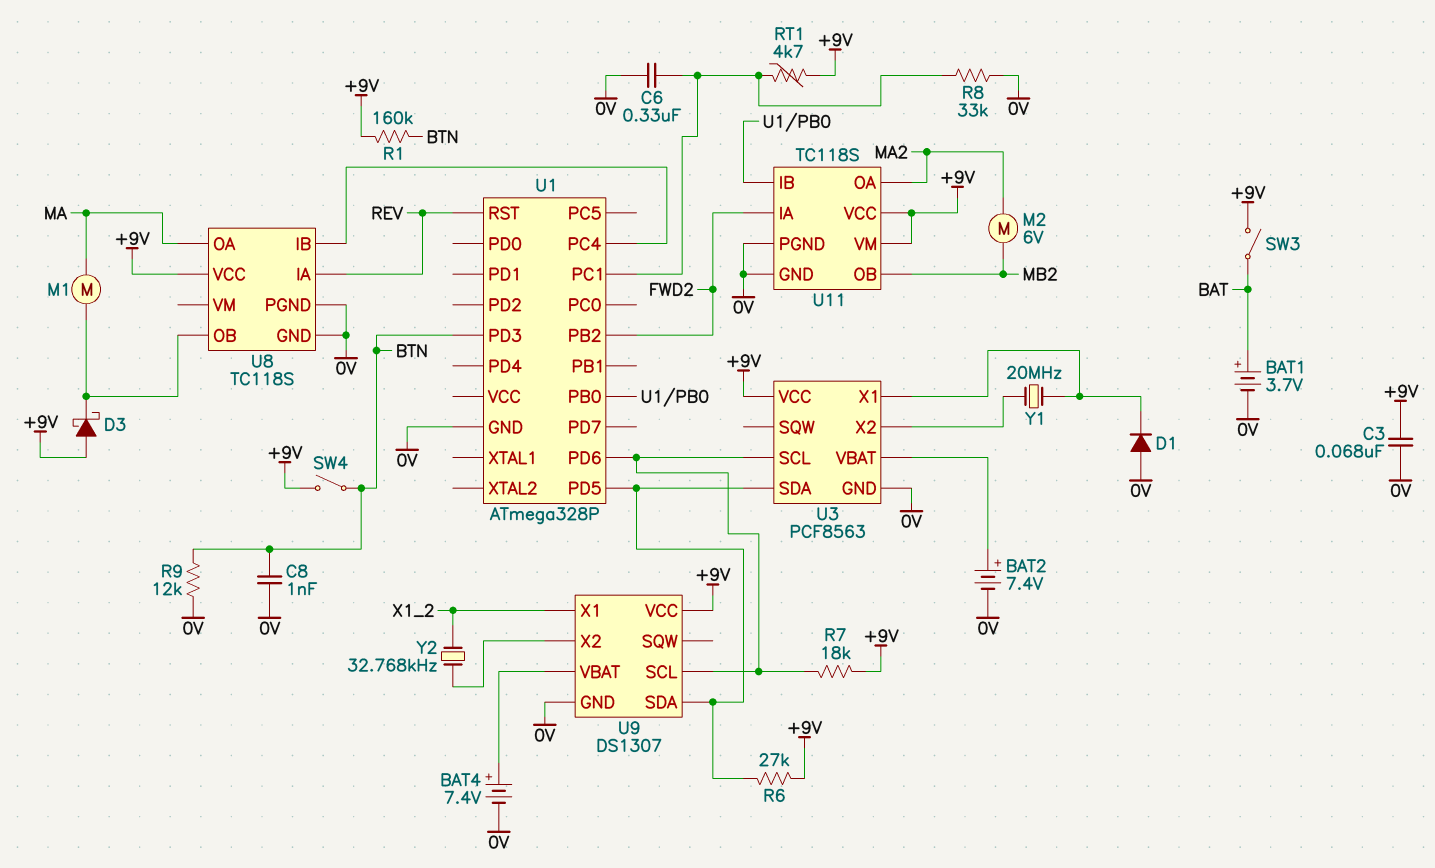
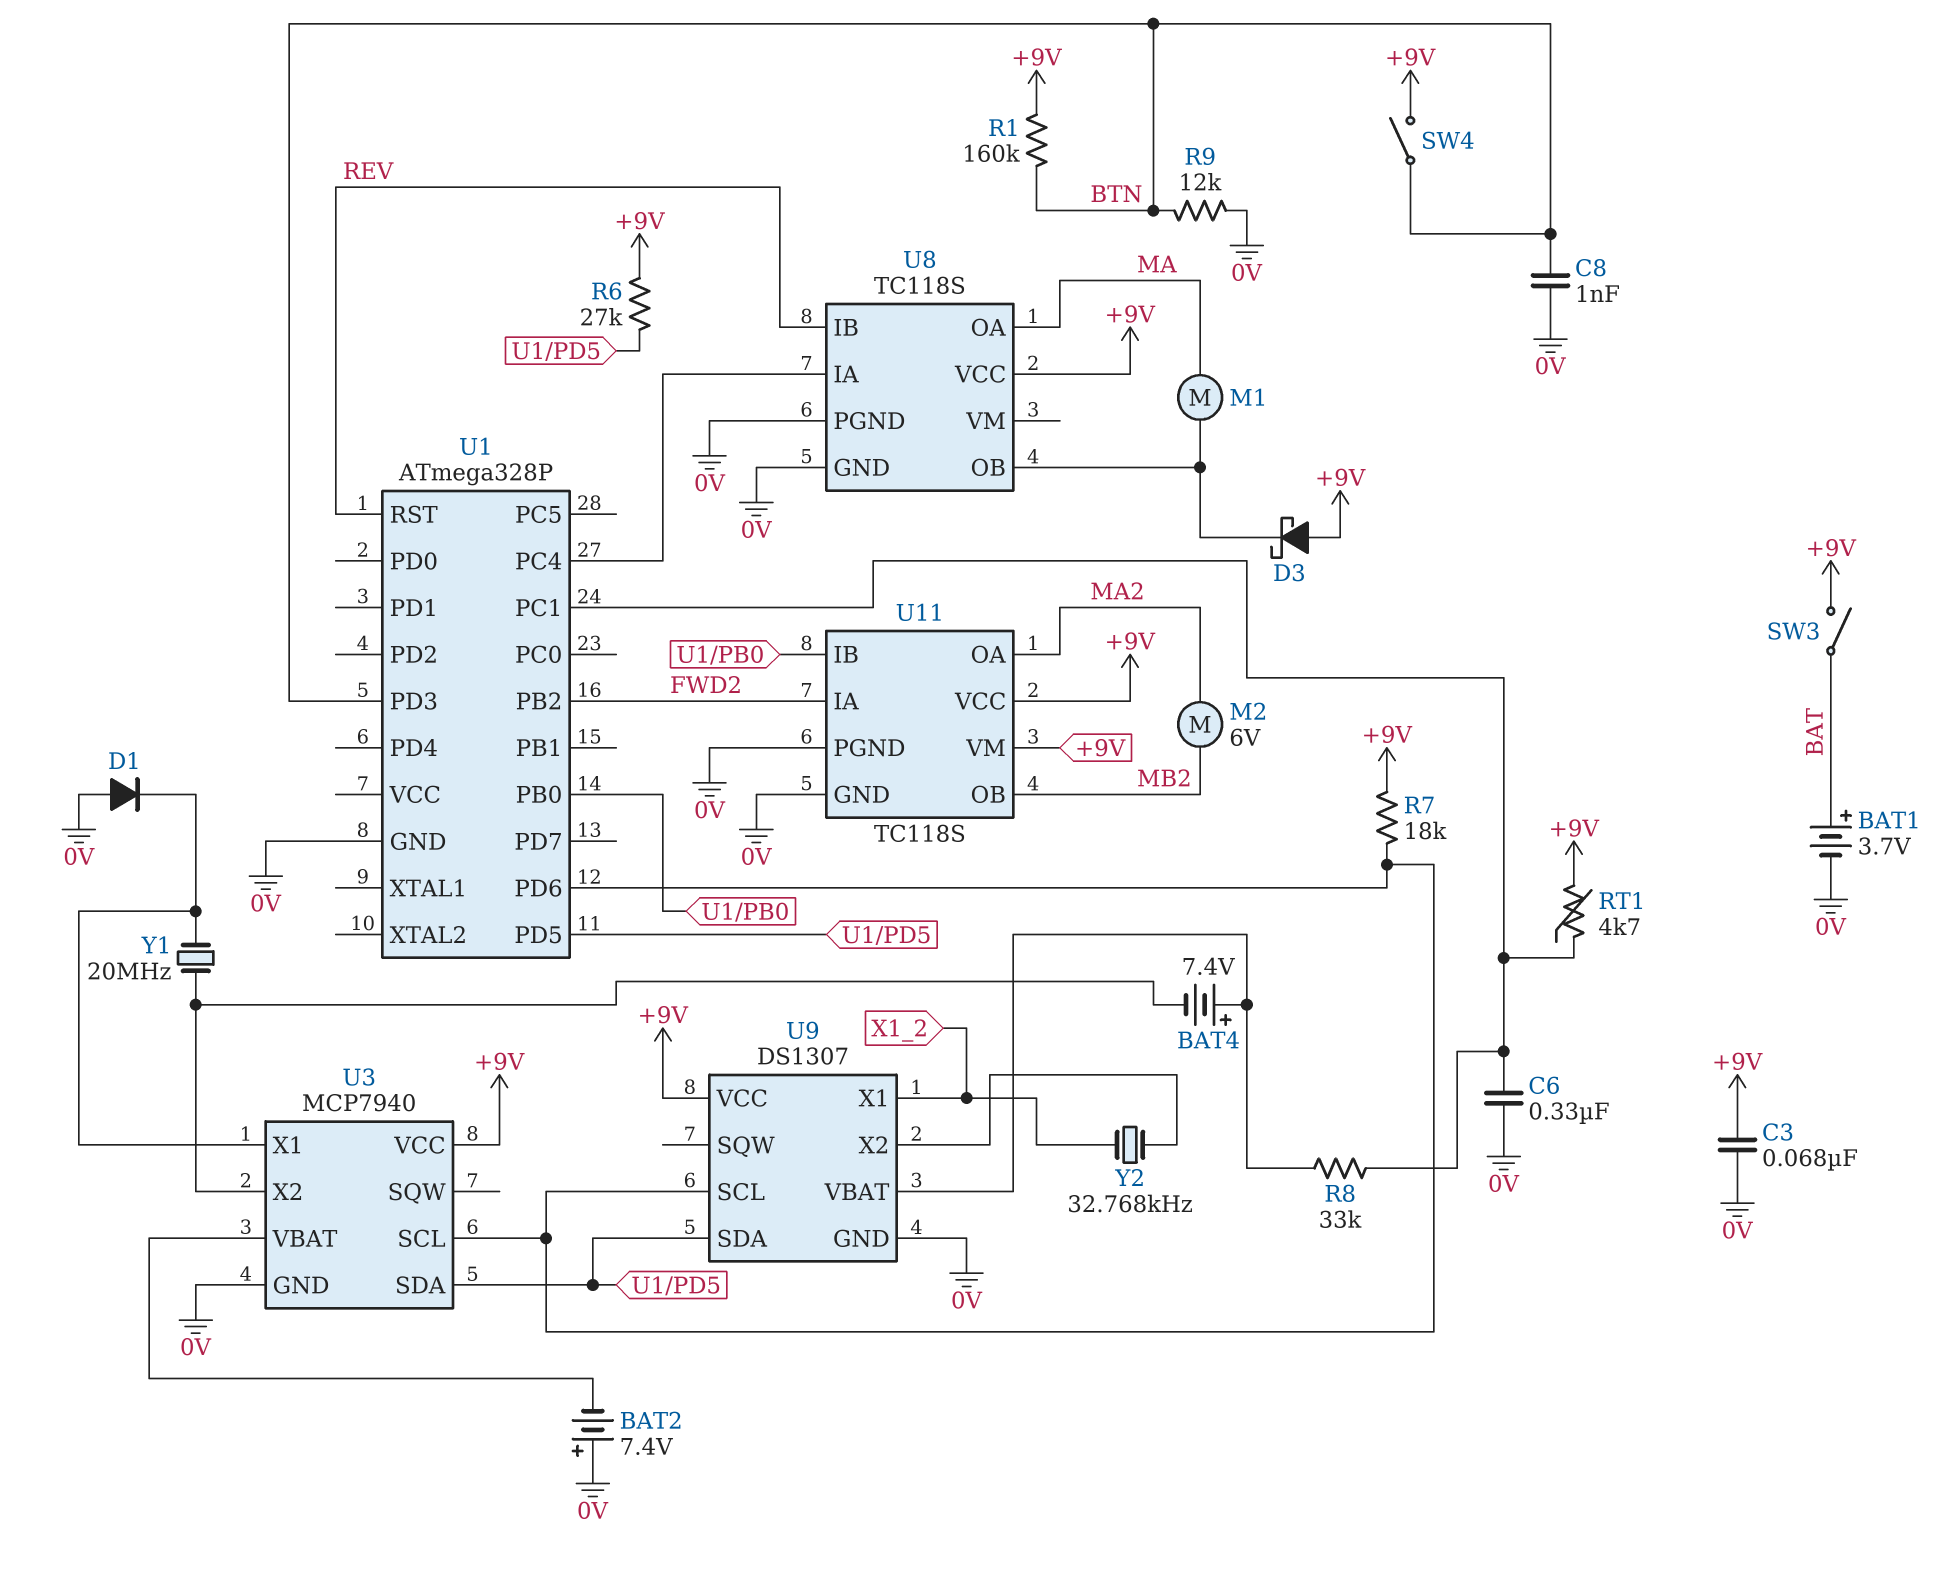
BAT2: 7.4V (plus U3/VBAT, minus 0V) -> 7.4V (plus 0V, minus U3/VBAT)
BAT4: 7.4V (plus U9/VBAT, minus 0V) -> 7.4V (plus U9/VBAT, minus U3/X2)
R8: 33k (0V, U1/PC1) -> 33k (U1/PC1, U9/VBAT)
U3: PCF8563 -> MCP7940
U8 pin IA: REV -> U1/PC4
U8 pin IB: U1/PC4 -> REV

